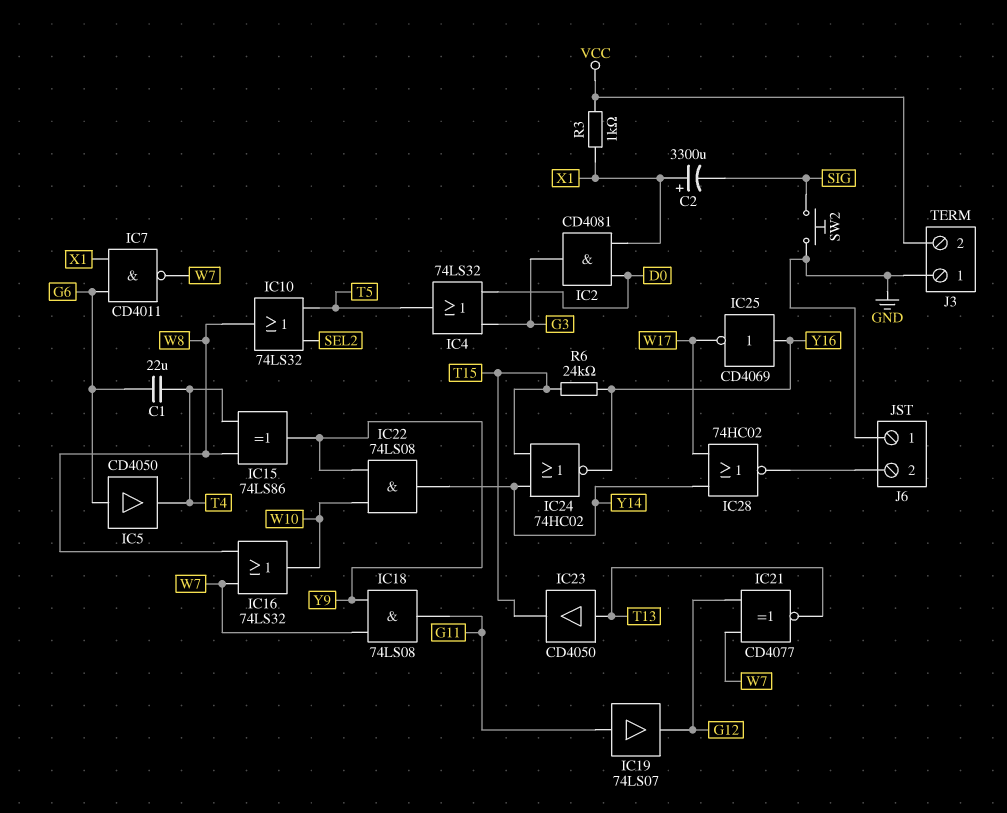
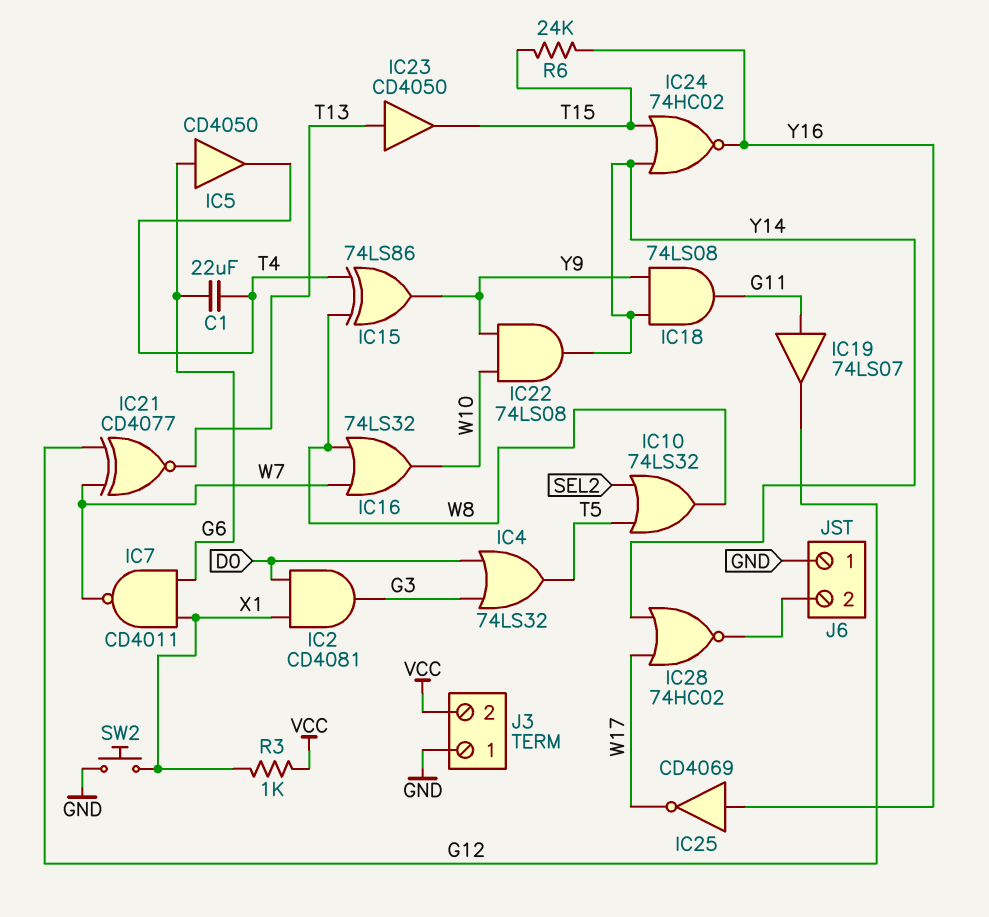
C2: 3300uF (plus X1, minus SIG) -> none
IC18: AND 74LS08 (in W7, in Y9, out G11) -> AND 74LS08 (in Y9, in Y14, out G11)
SW2: button (GND, SIG) -> button (GND, X1)

